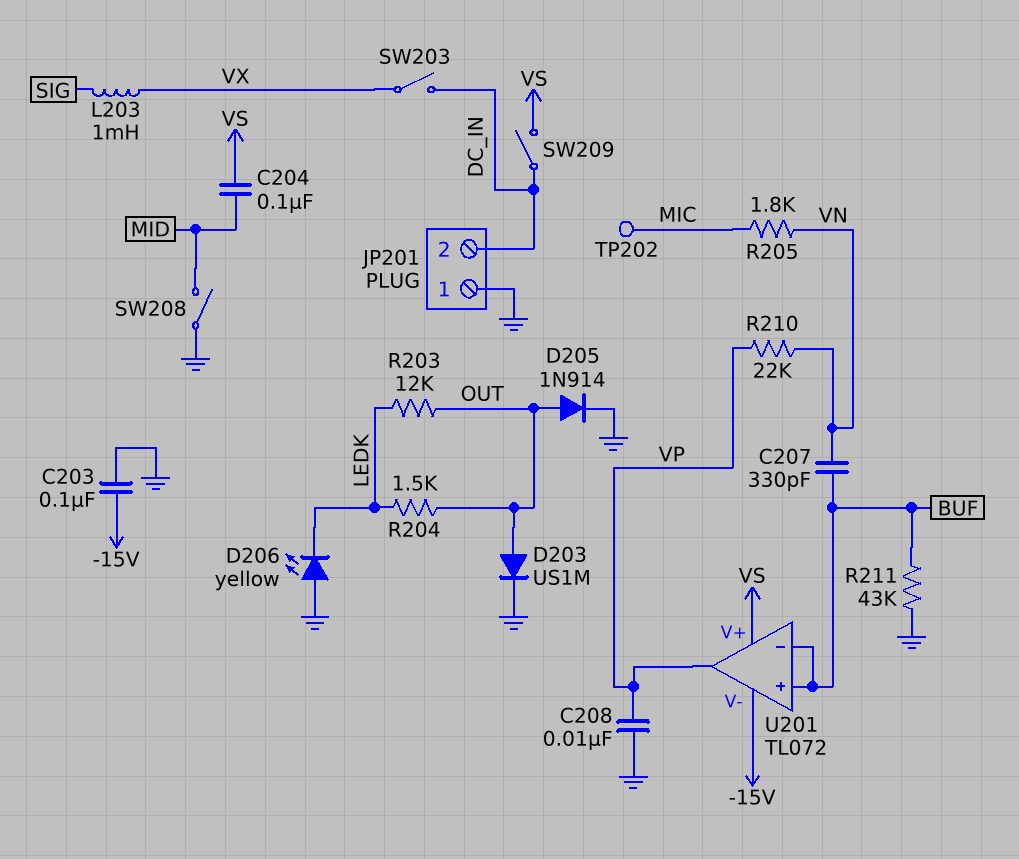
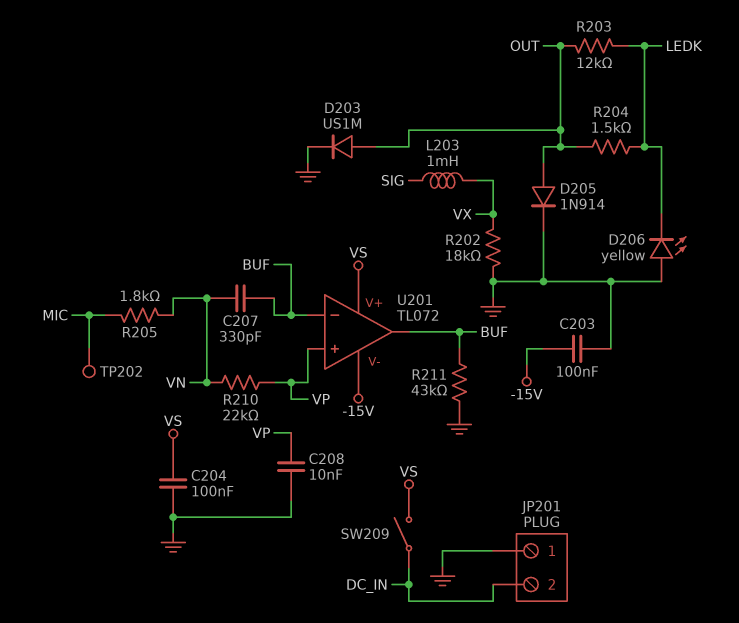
C204: 100nF (MID, VS) -> 100nF (GND, VS)
R202: none -> 18k (GND, VX)
SW203: switch (DC_IN, VX) -> none
SW208: switch (GND, MID) -> none
U201 pin in+: BUF -> VP
U201 pin out: VP -> BUF

